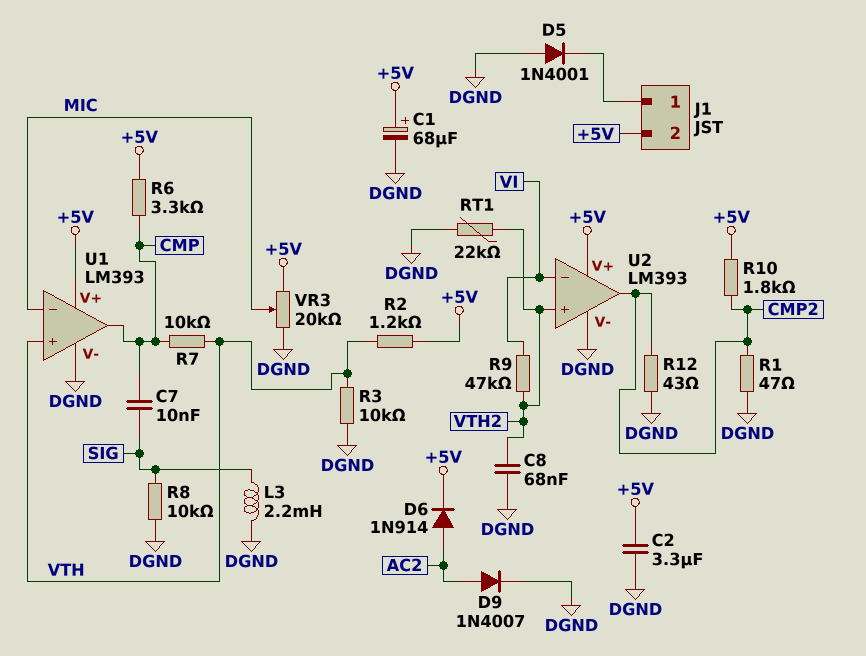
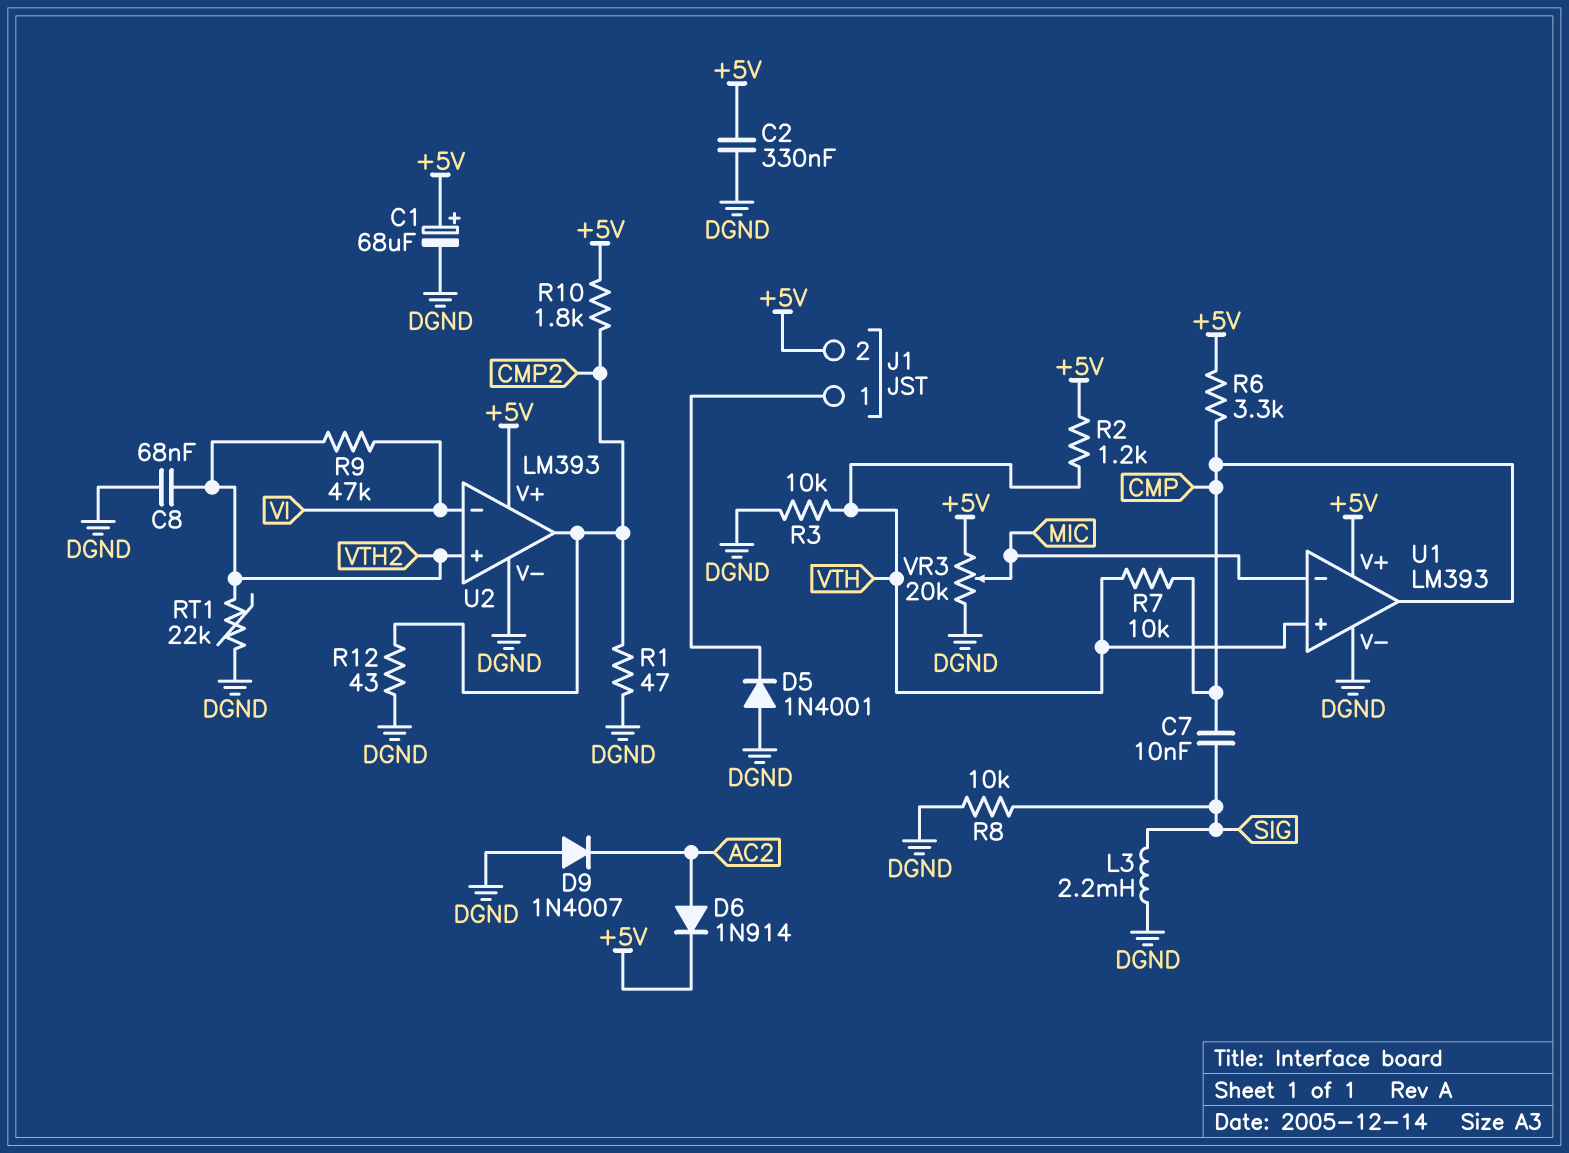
C2: 3.3uF (+5V, DGND) -> 330nF (+5V, DGND)
D9: diode 1N4007 (A AC2, K DGND) -> diode 1N4007 (A DGND, K AC2)

